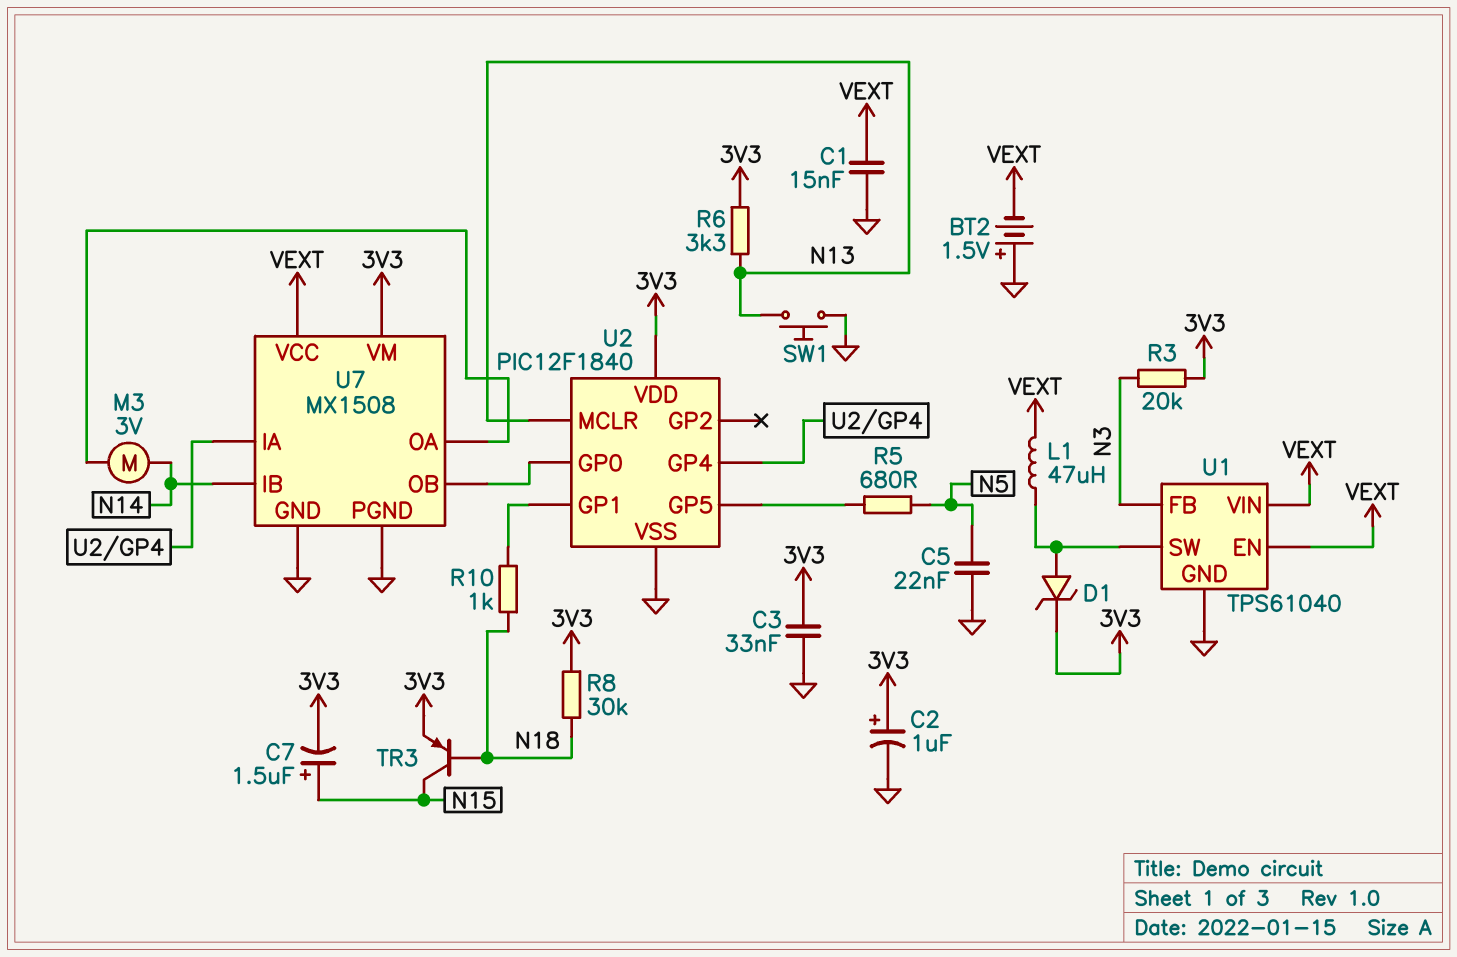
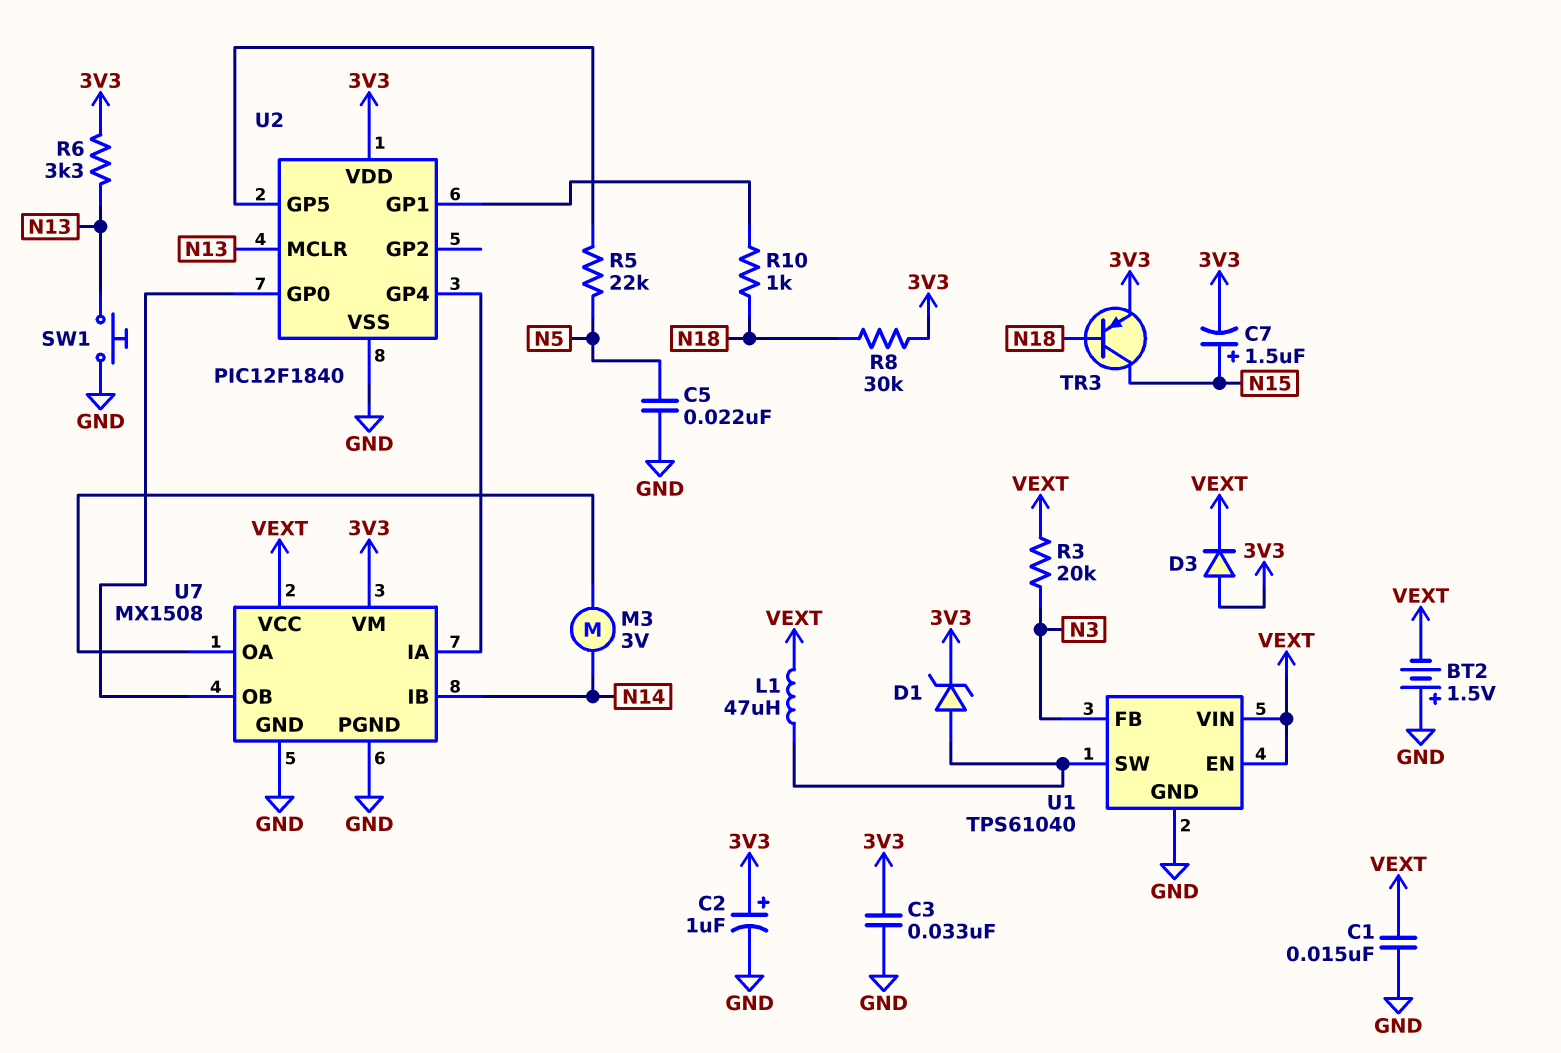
D3: none -> diode (A 3V3, K VEXT)
R3: 20k (3V3, N3) -> 20k (N3, VEXT)
R5: 680 (N5, U2/GP5) -> 22k (N5, U2/GP5)

